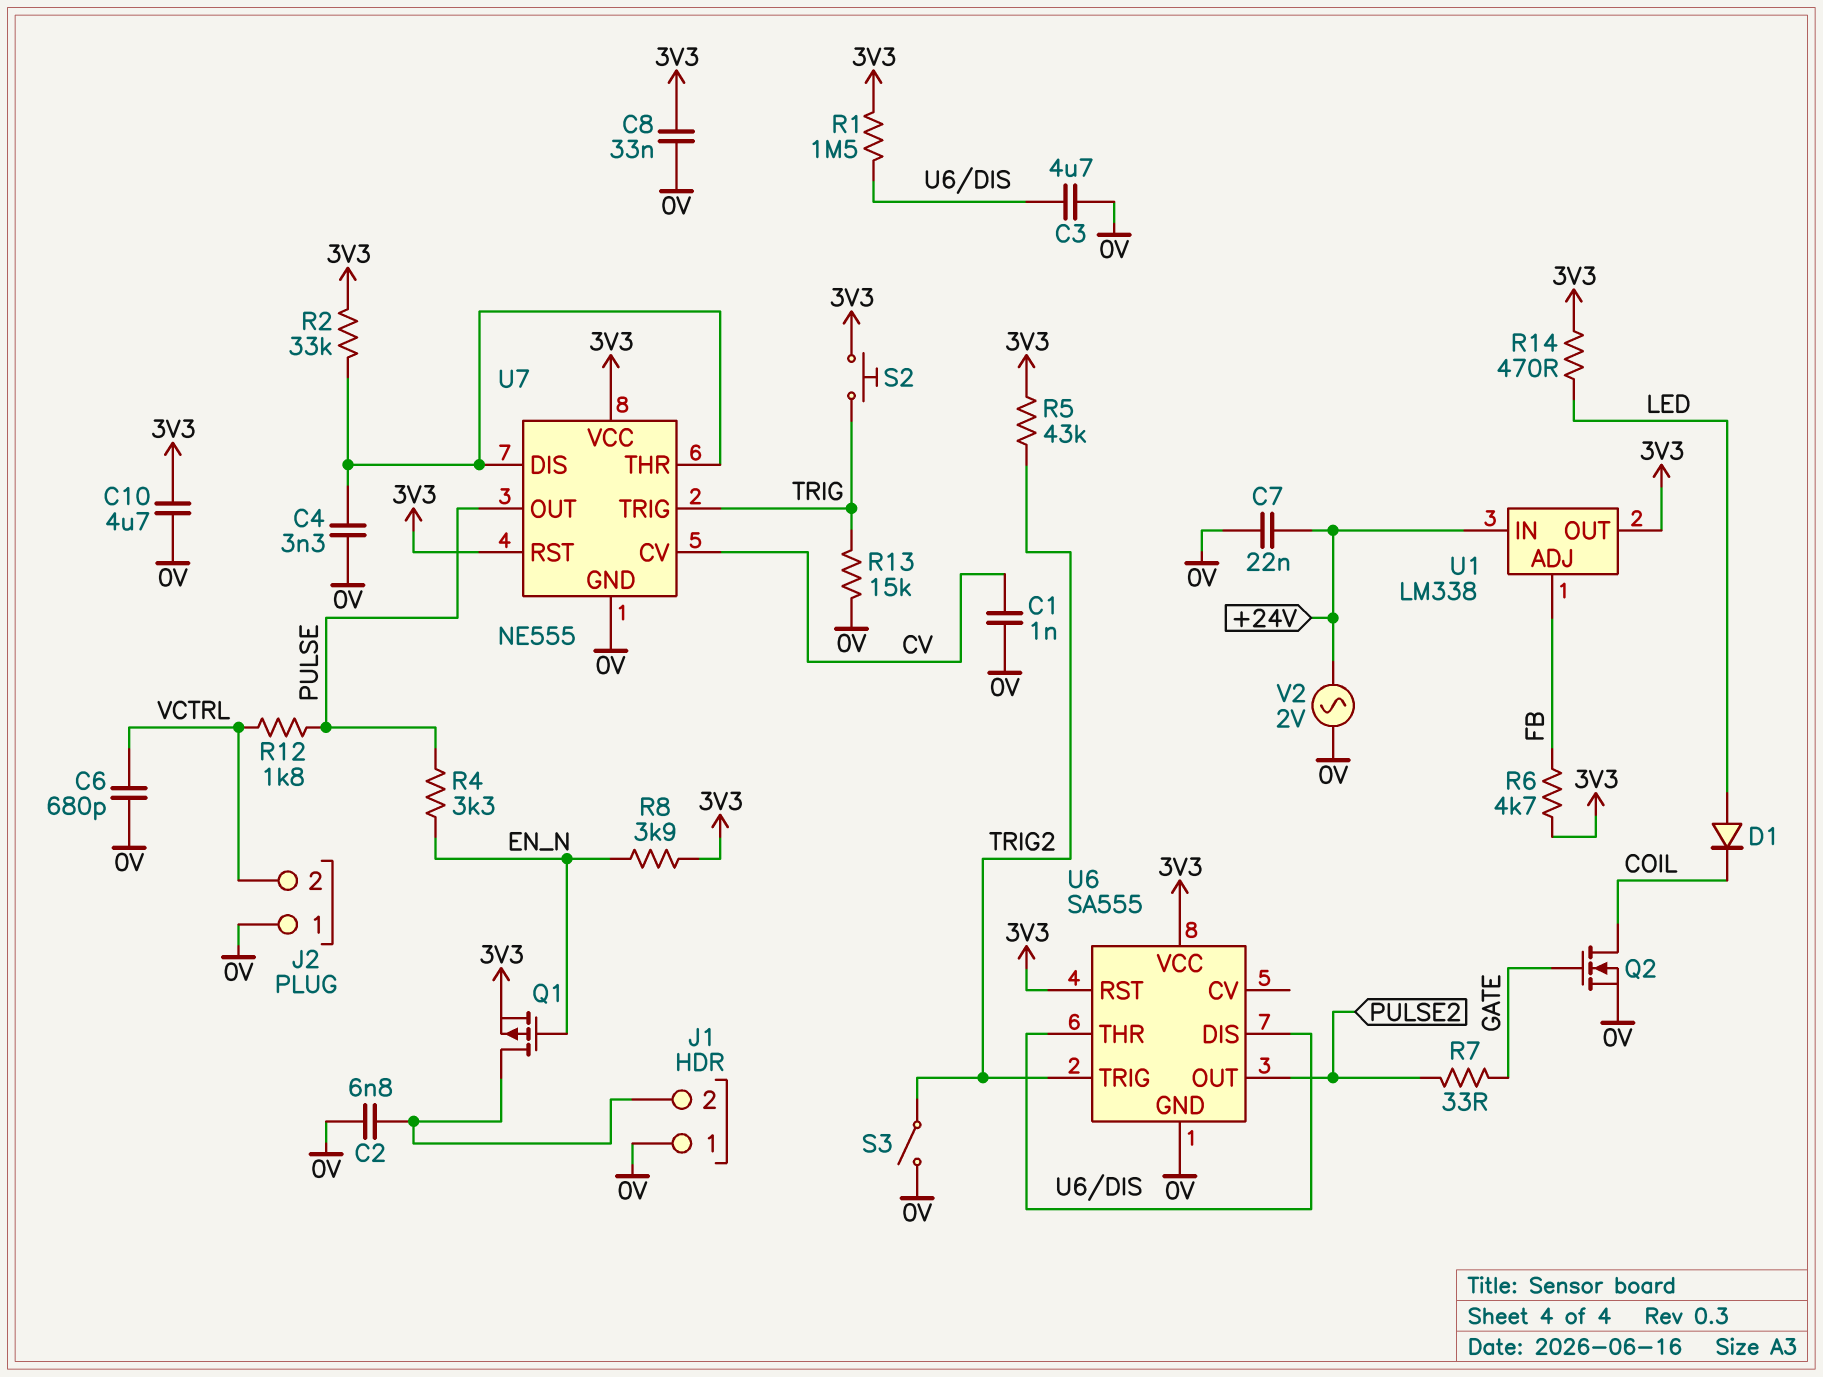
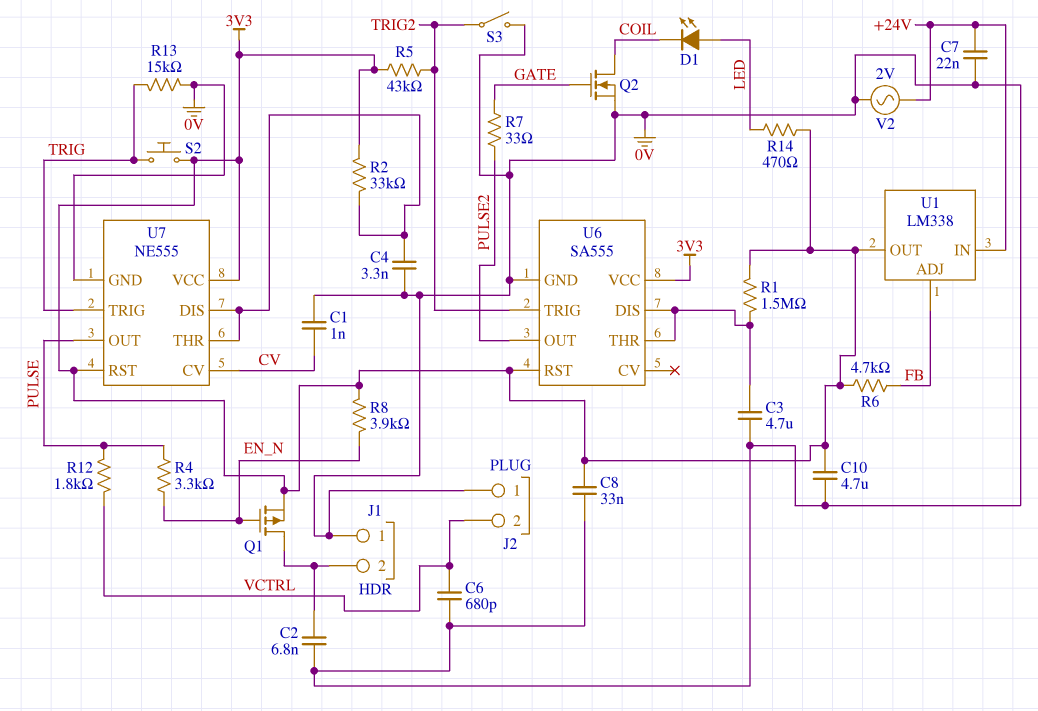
D1: diode (A LED, K COIL) -> LED (A LED, K COIL)

